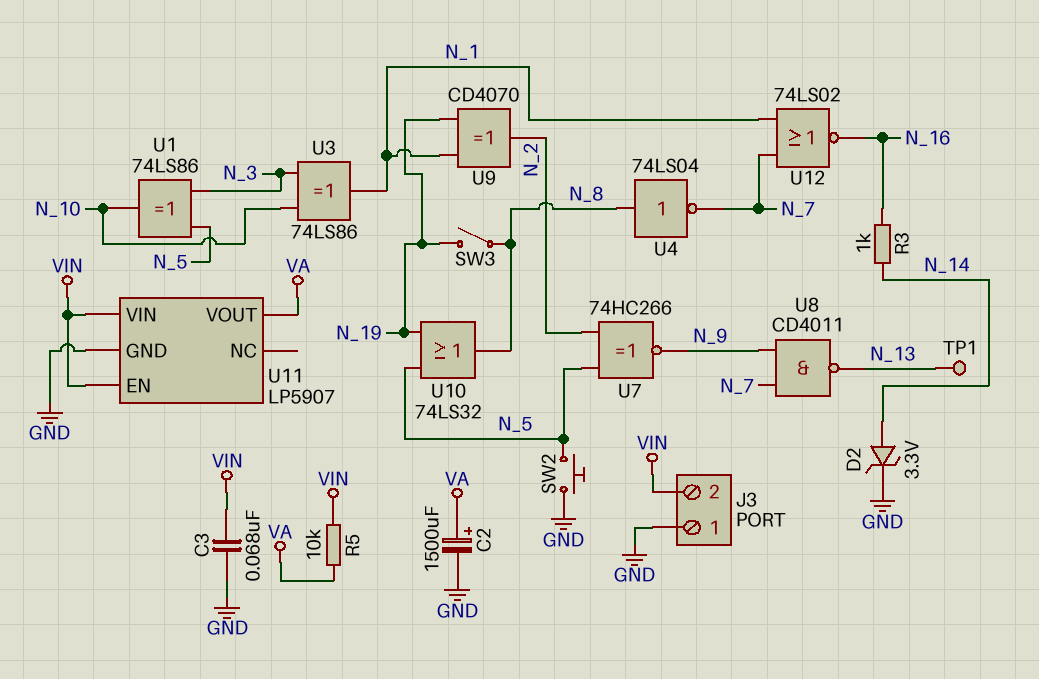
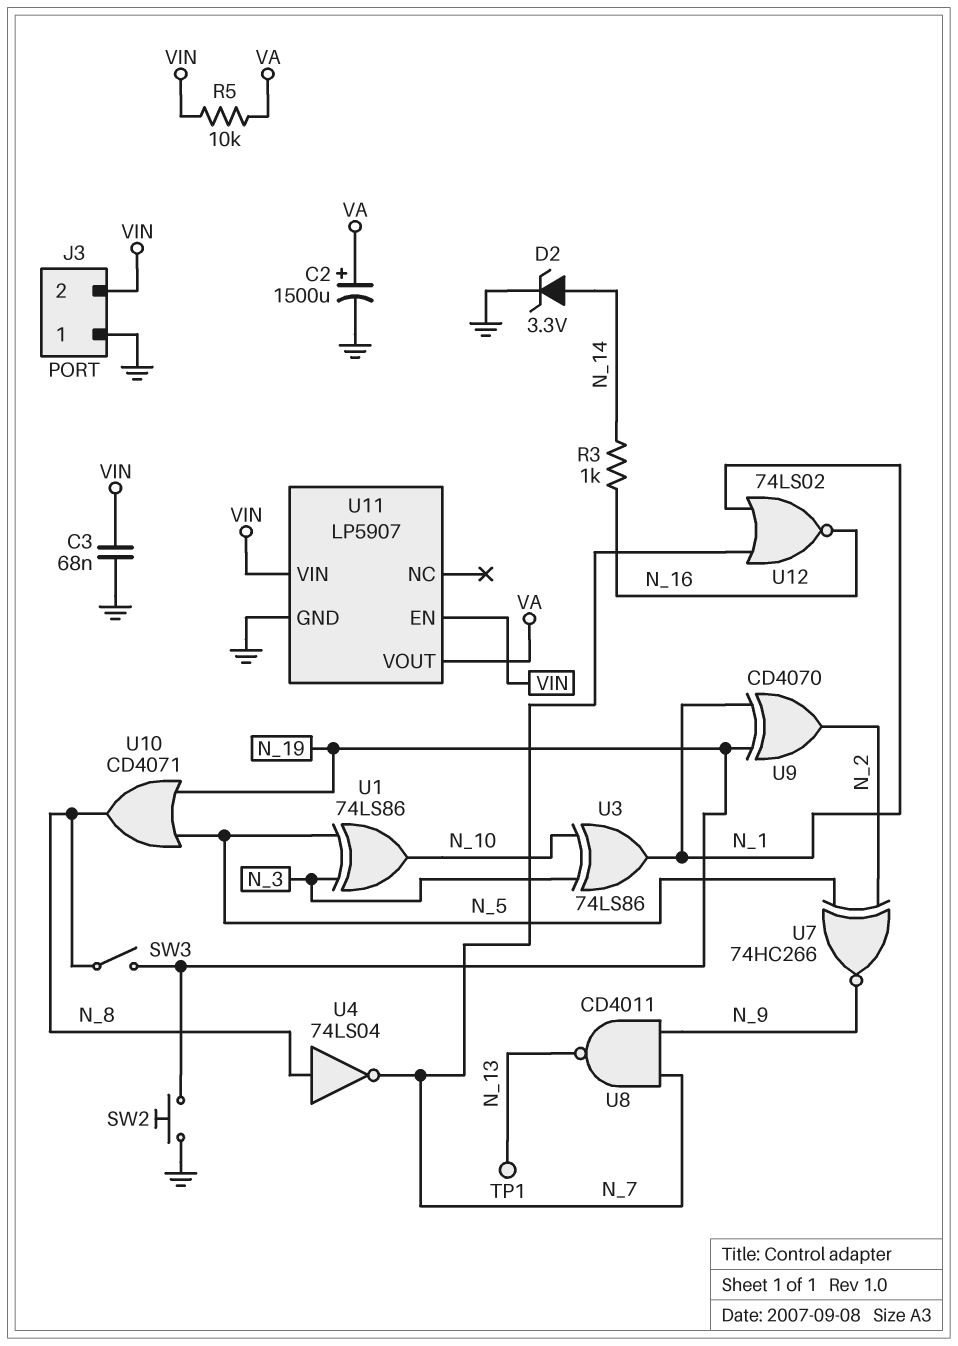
SW2: button (GND, N_5) -> button (GND, N_19)
U10: OR 74LS32 (in N_5, in N_19, out N_8) -> OR CD4071 (in N_5, in N_19, out N_8)

